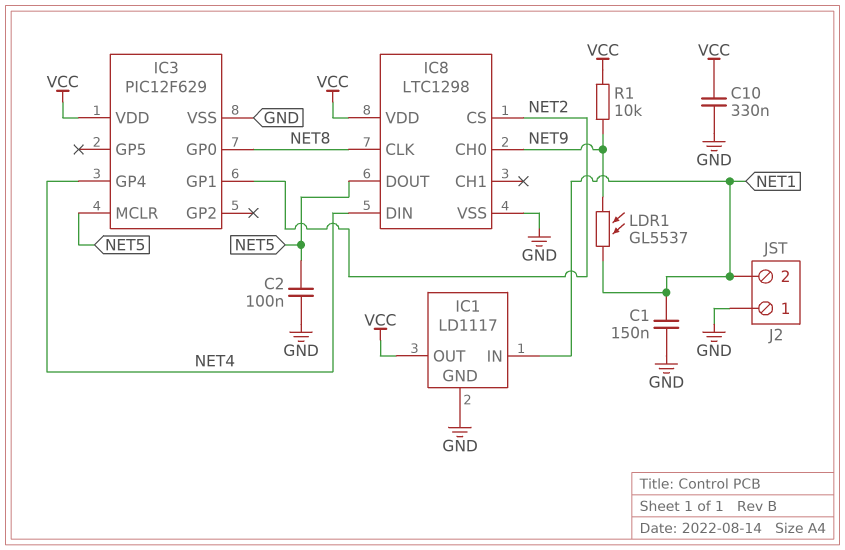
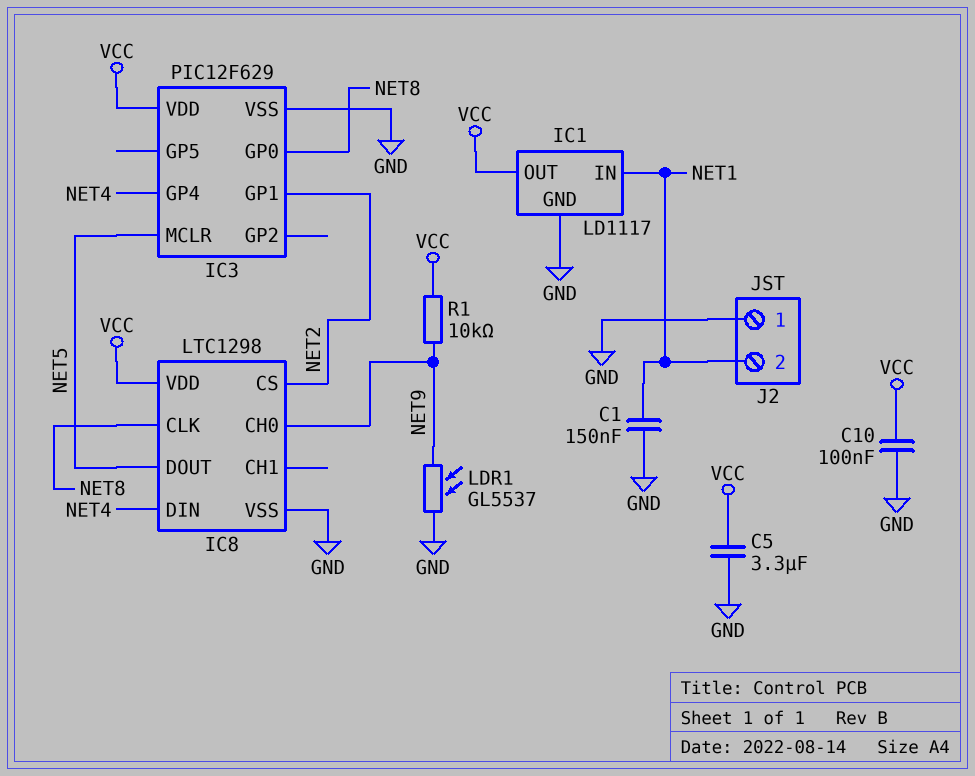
C2: 100nF (GND, NET5) -> none
C5: none -> 3.3uF (GND, VCC)
C10: 330nF (GND, VCC) -> 100nF (GND, VCC)
LDR1: GL5537 (NET1, NET9) -> GL5537 (GND, NET9)

